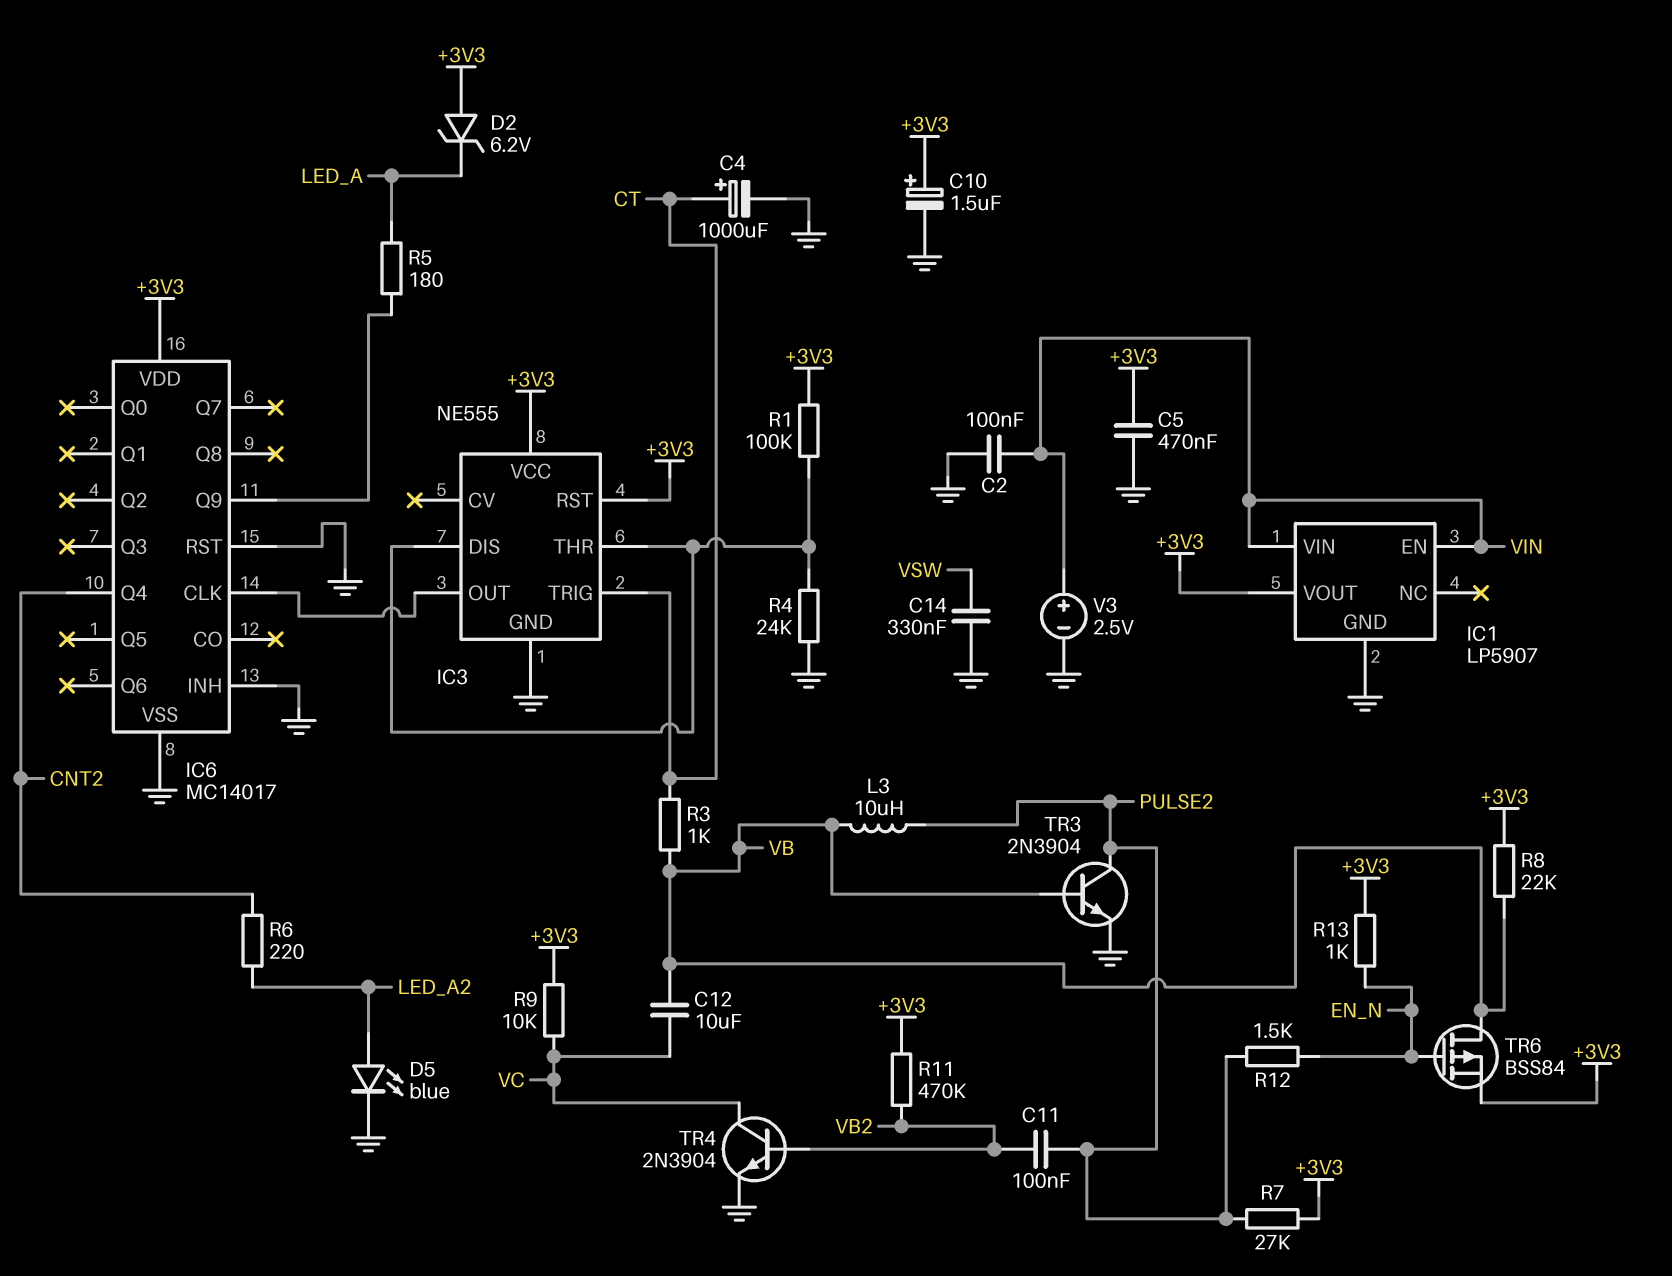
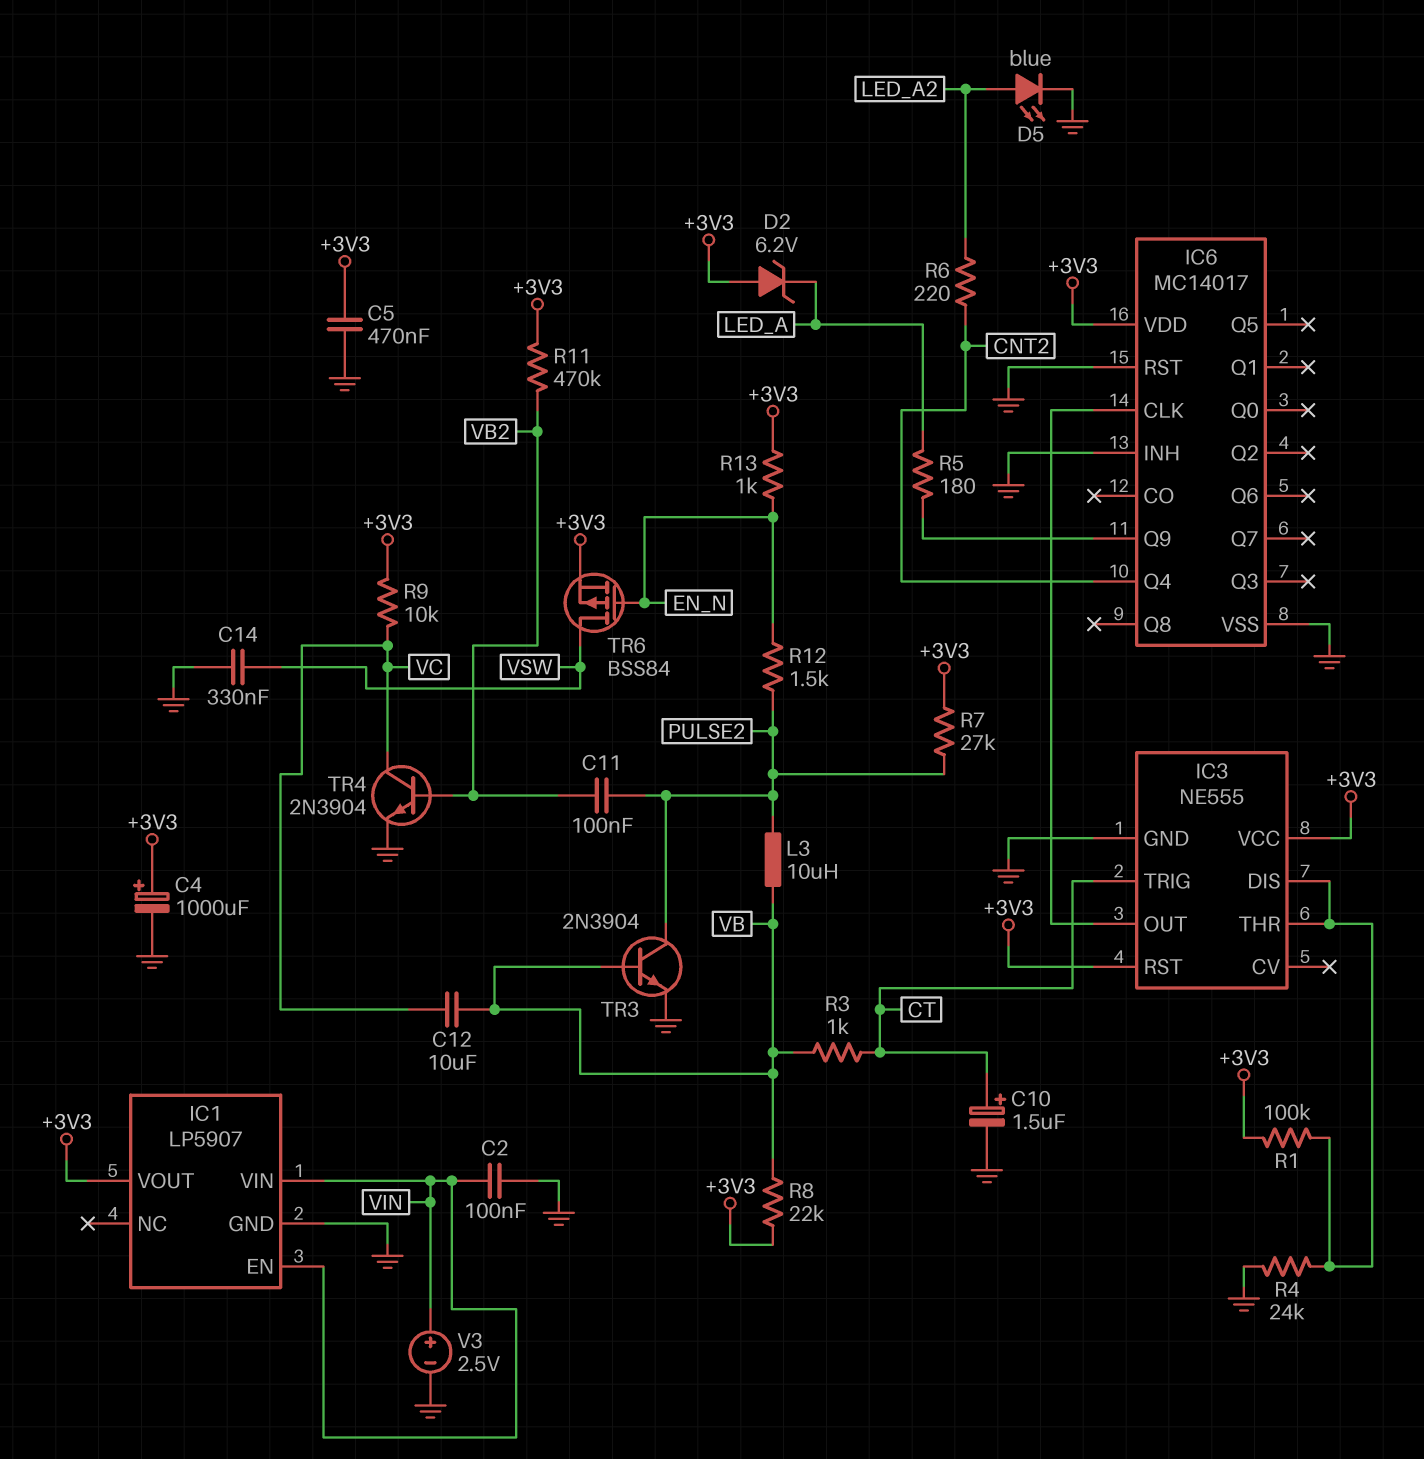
C4: 1000uF (plus CT, minus GND) -> 1000uF (plus +3V3, minus GND)
C10: 1.5uF (plus +3V3, minus GND) -> 1.5uF (plus CT, minus GND)
TR6: PMOS BSS84 (G EN_N, D VB, S +3V3) -> PMOS BSS84 (G EN_N, D VSW, S +3V3)

